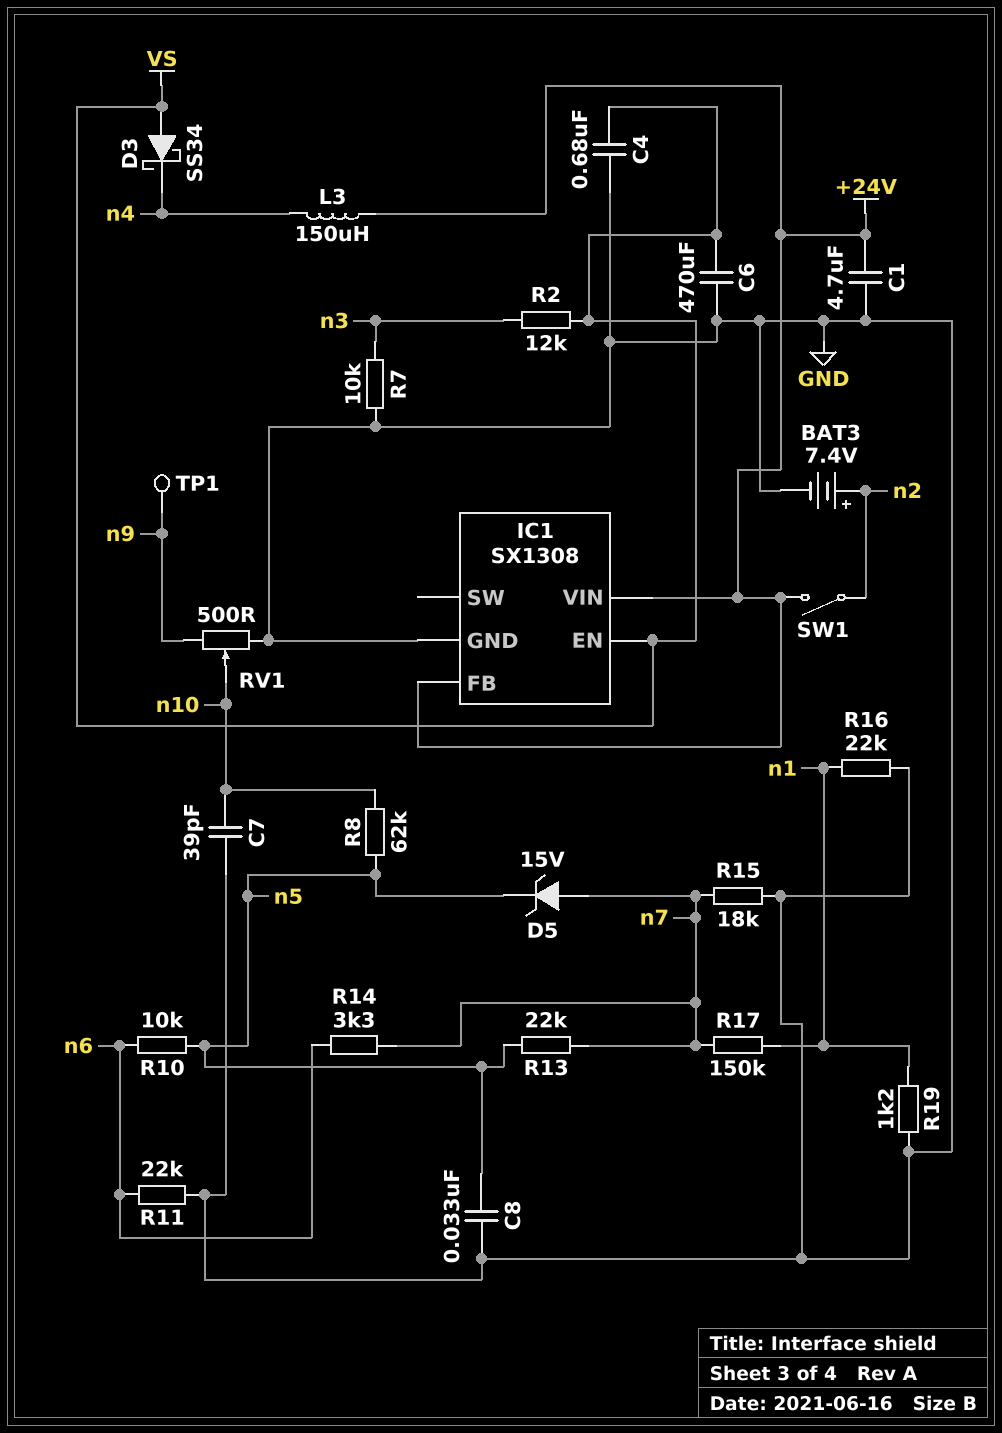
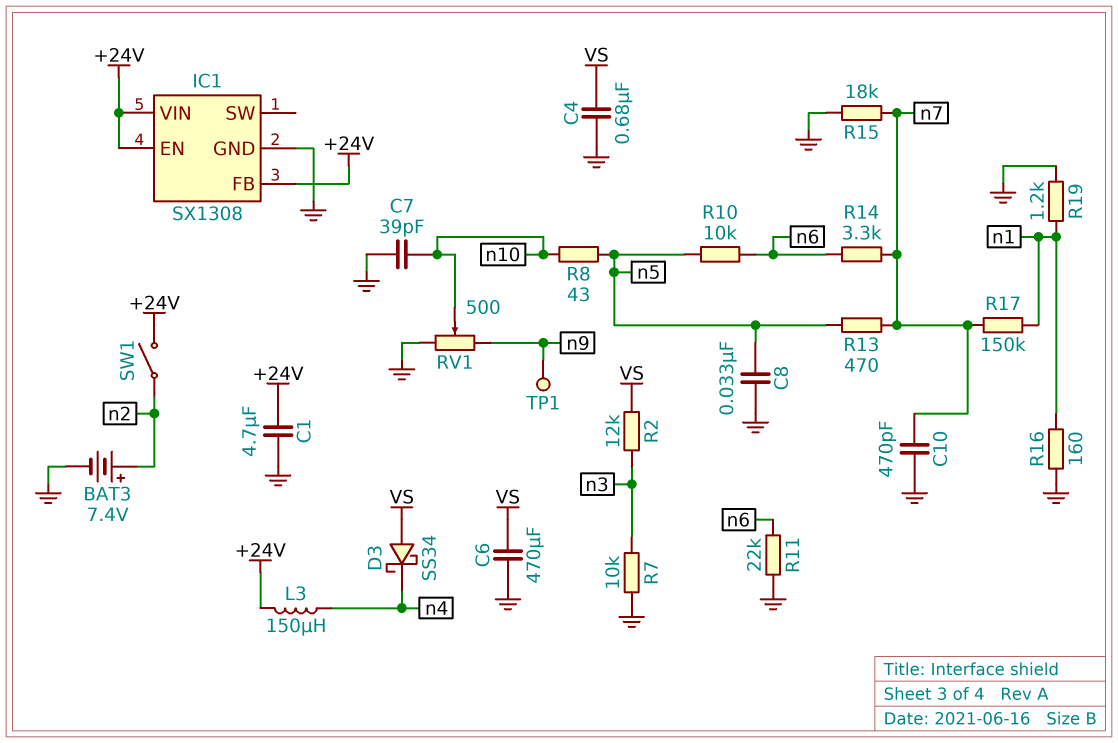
C10: none -> 470pF (GND, n7)
D5: zener 15V (A n7, K n5) -> none
IC1 pin EN: VS -> +24V
R8: 62k (n5, n10) -> 43 (n5, n10)
R13: 22k (n5, n7) -> 470 (n5, n7)
R16: 22k (GND, n1) -> 160 (GND, n1)

